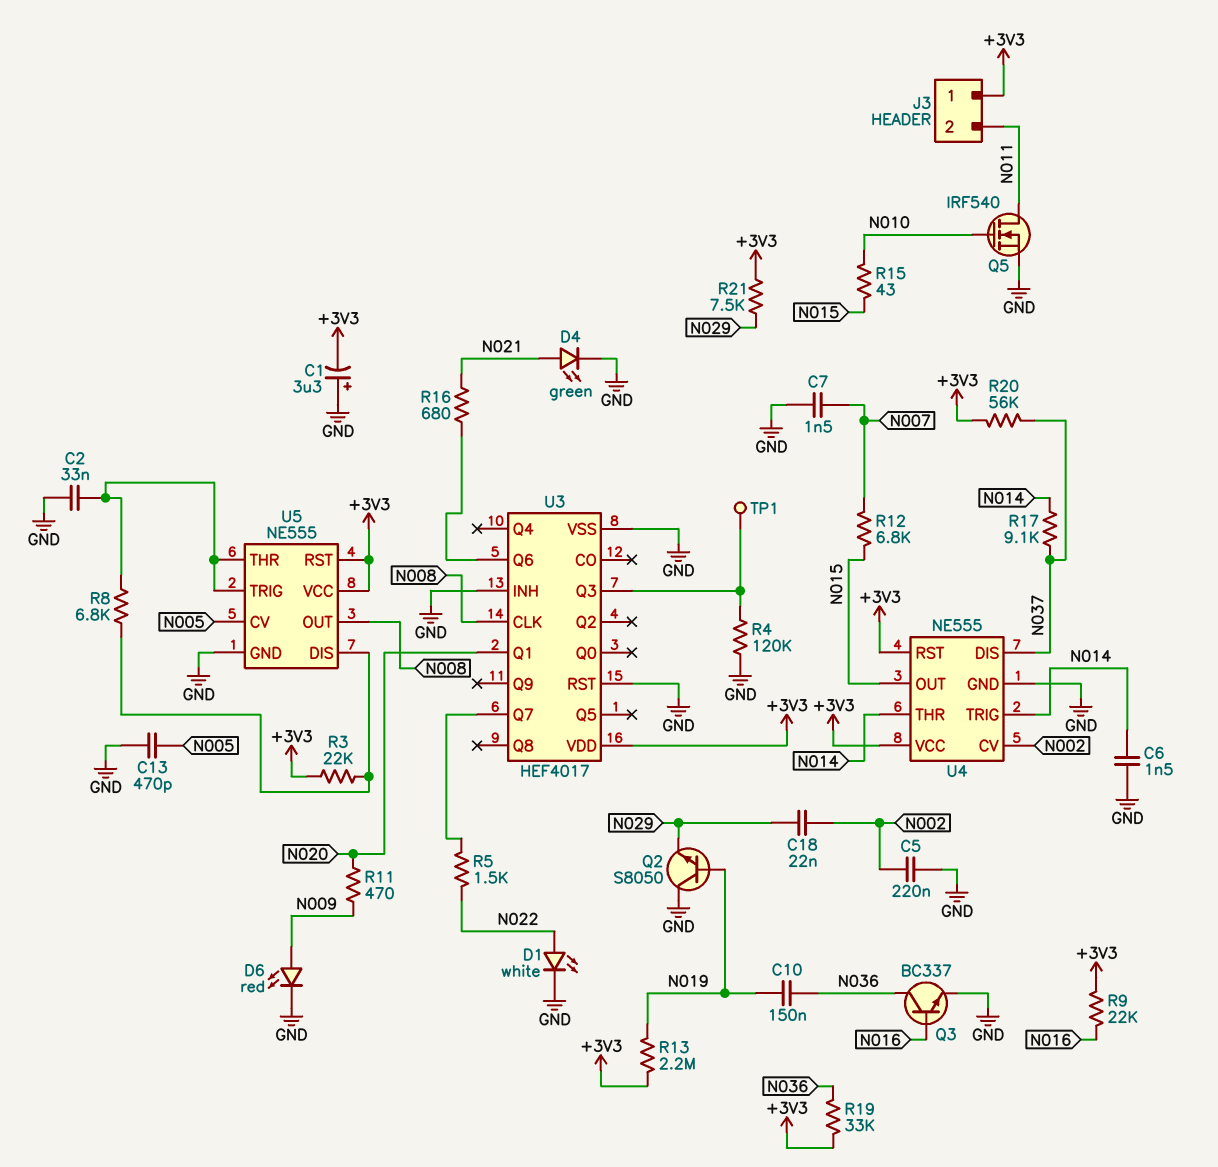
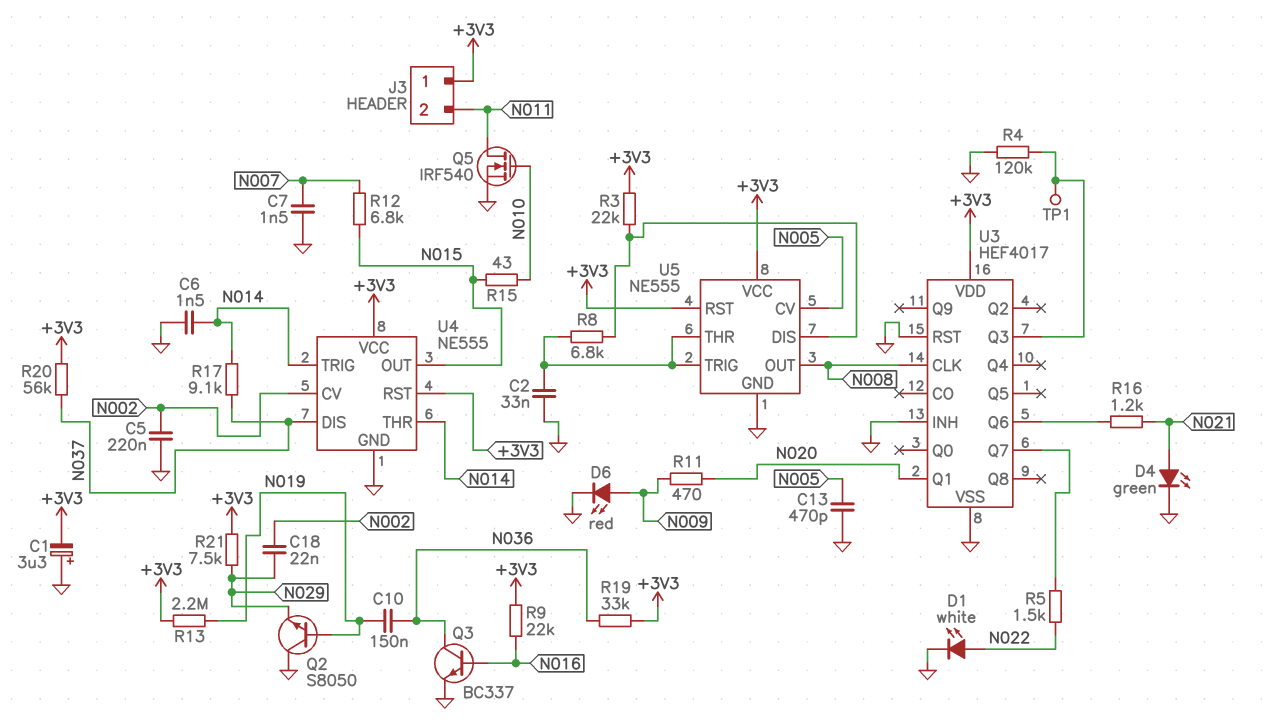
R16: 680 (N021, U3/Q6) -> 1.2k (N021, U3/Q6)

